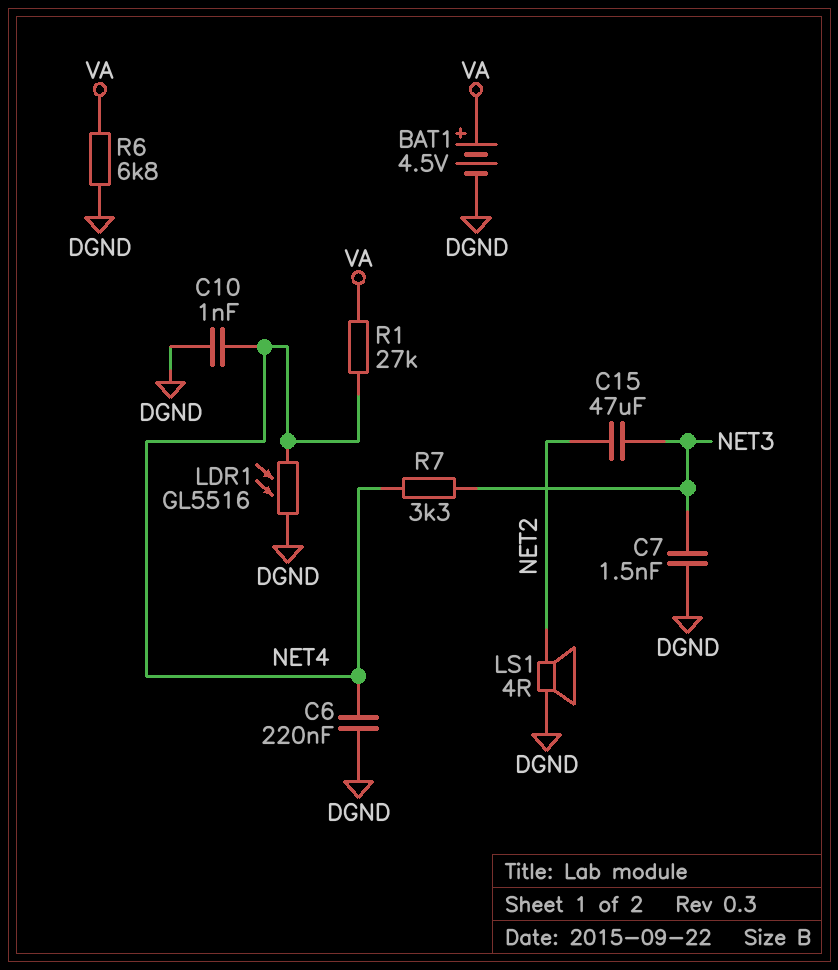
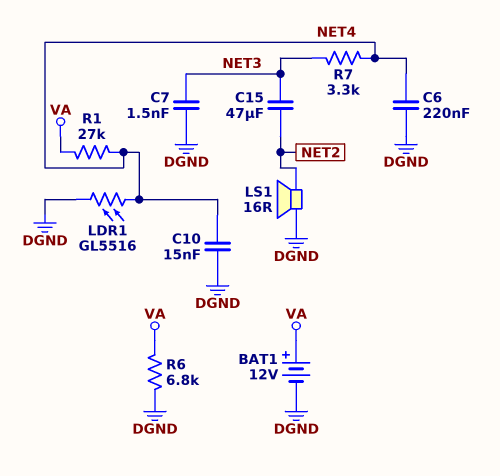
BAT1: 4.5V (plus VA, minus DGND) -> 12V (plus VA, minus DGND)
C10: 1nF (DGND, NET4) -> 15nF (DGND, NET4)
LS1: speaker 4R (DGND, NET2) -> speaker 16R (DGND, NET2)

